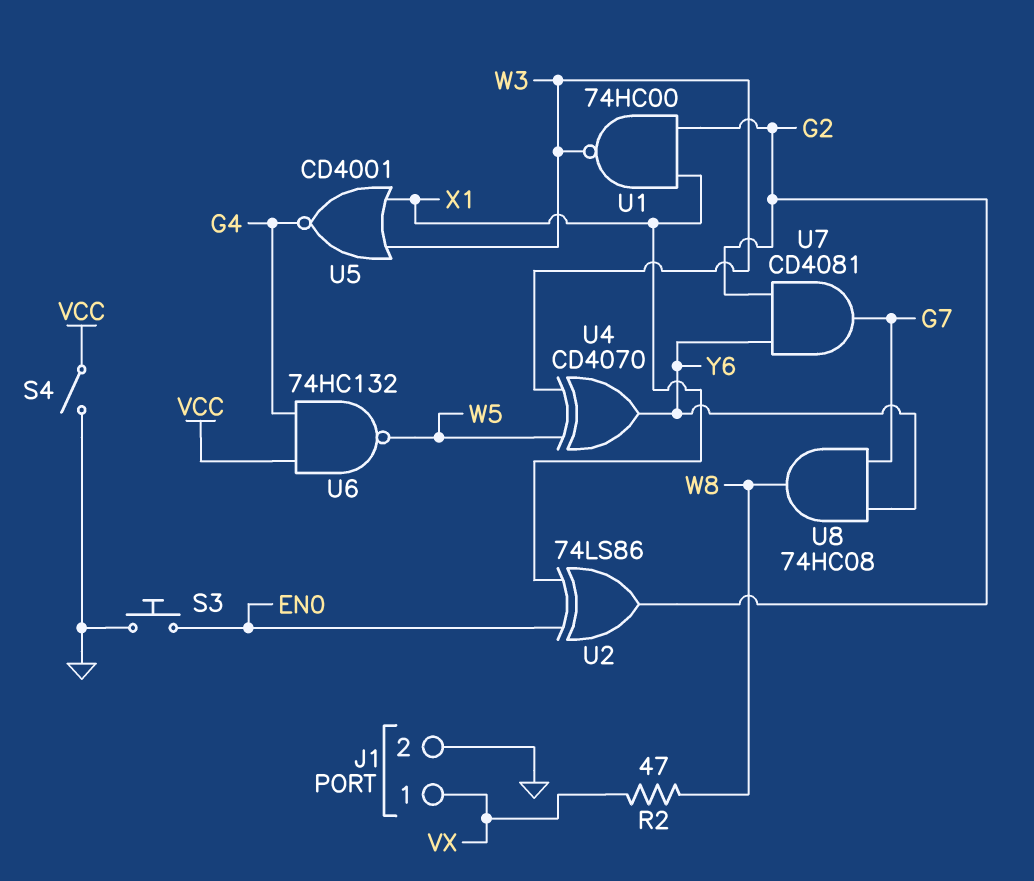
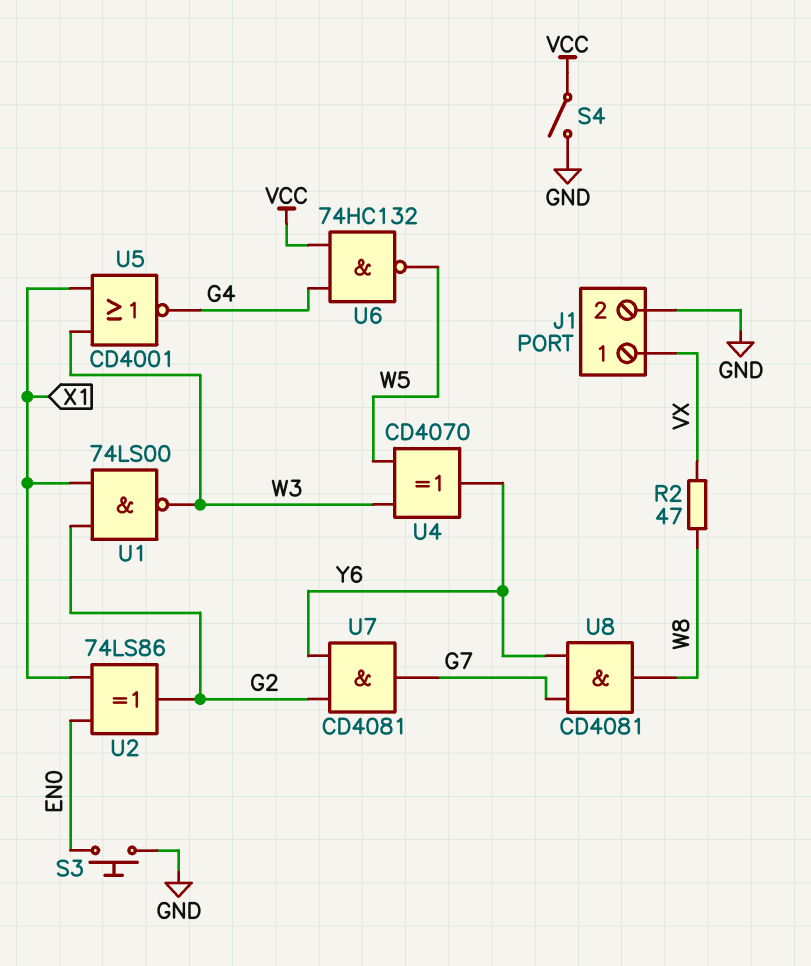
U1: NAND 74HC00 (in G2, in X1, out W3) -> NAND 74LS00 (in G2, in X1, out W3)
U8: AND 74HC08 (in G7, in Y6, out W8) -> AND CD4081 (in G7, in Y6, out W8)

